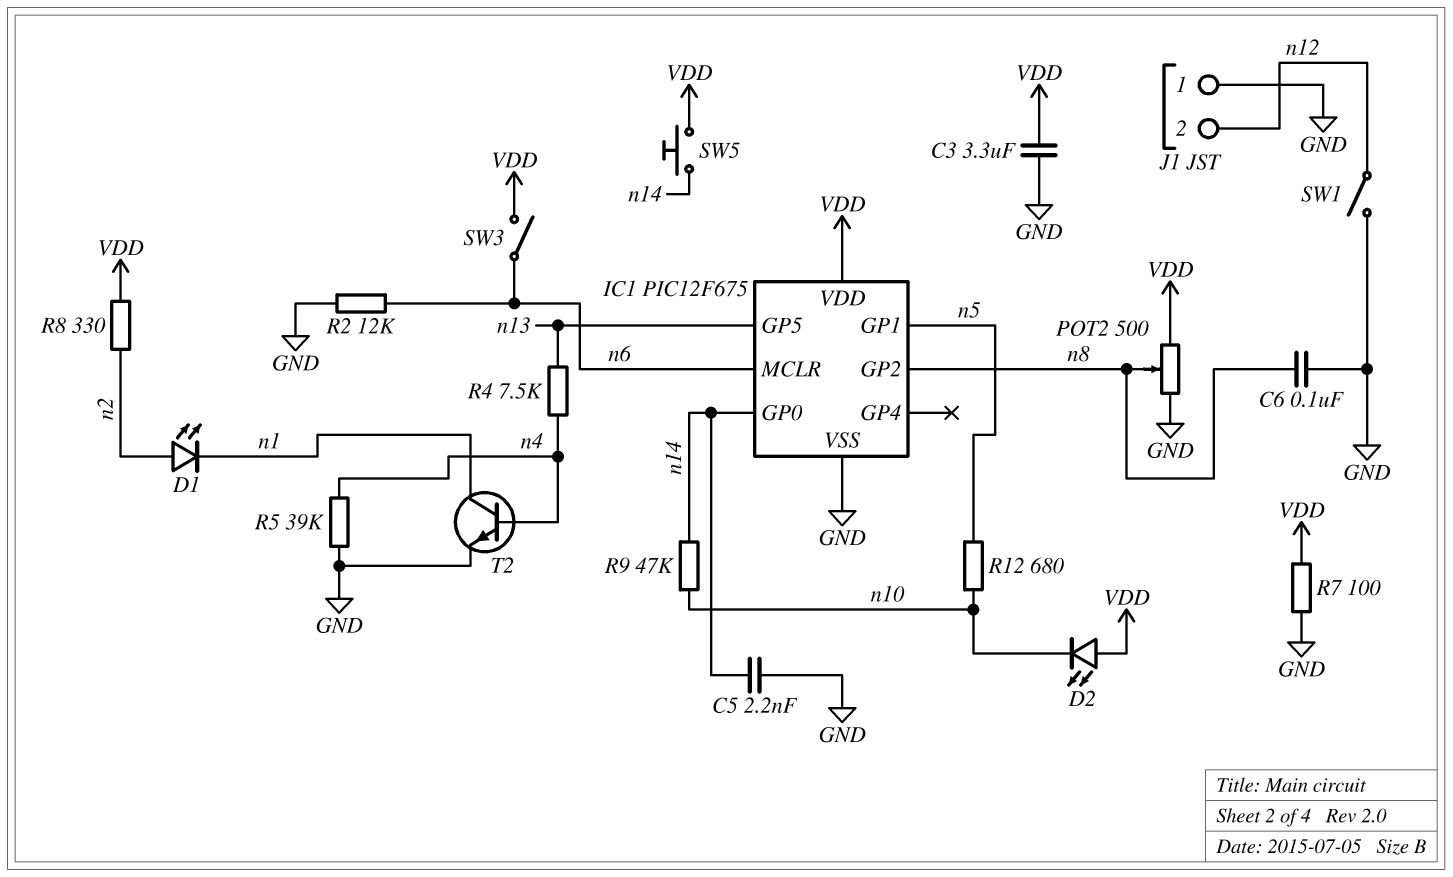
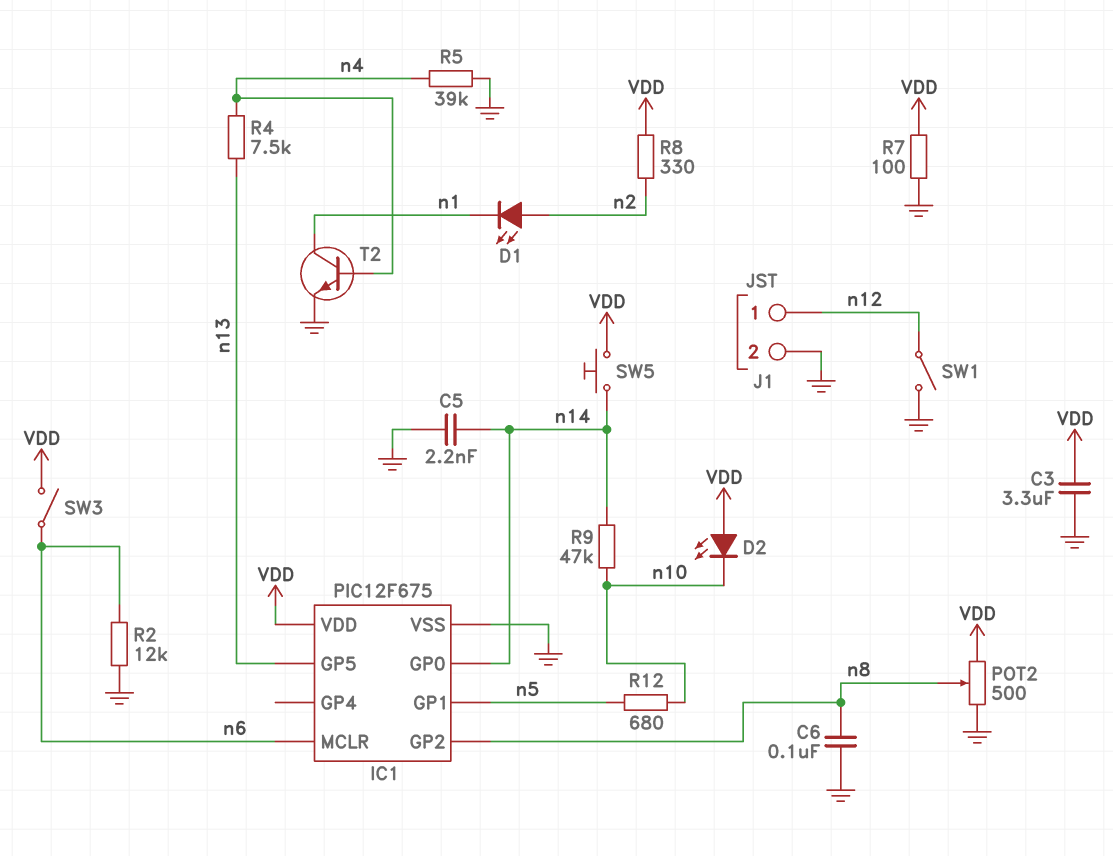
J1 pin 1: GND -> n12
J1 pin 2: n12 -> GND

